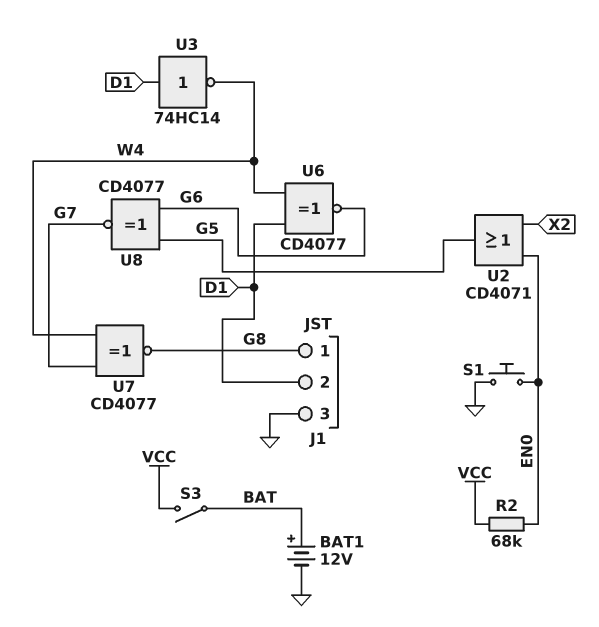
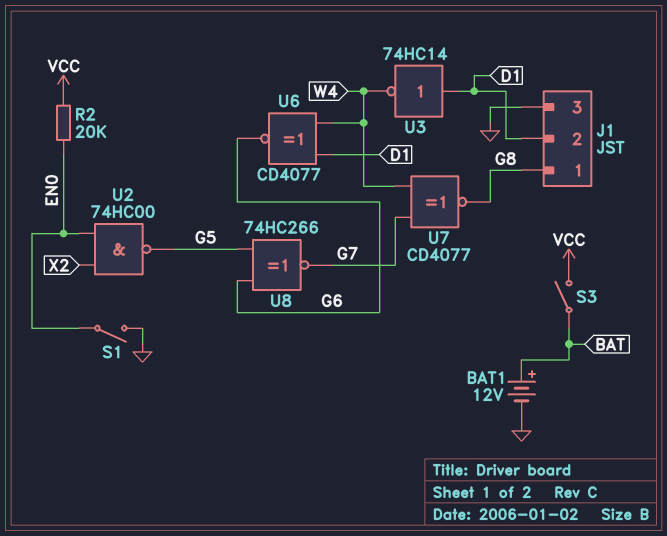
R2: 68k (EN0, VCC) -> 20k (EN0, VCC)
S1: button (EN0, GND) -> switch (EN0, GND)
U2: OR CD4071 (in EN0, in X2, out G5) -> NAND 74HC00 (in EN0, in X2, out G5)
U8: XNOR CD4077 (in G5, in G6, out G7) -> XNOR 74HC266 (in G5, in G6, out G7)

